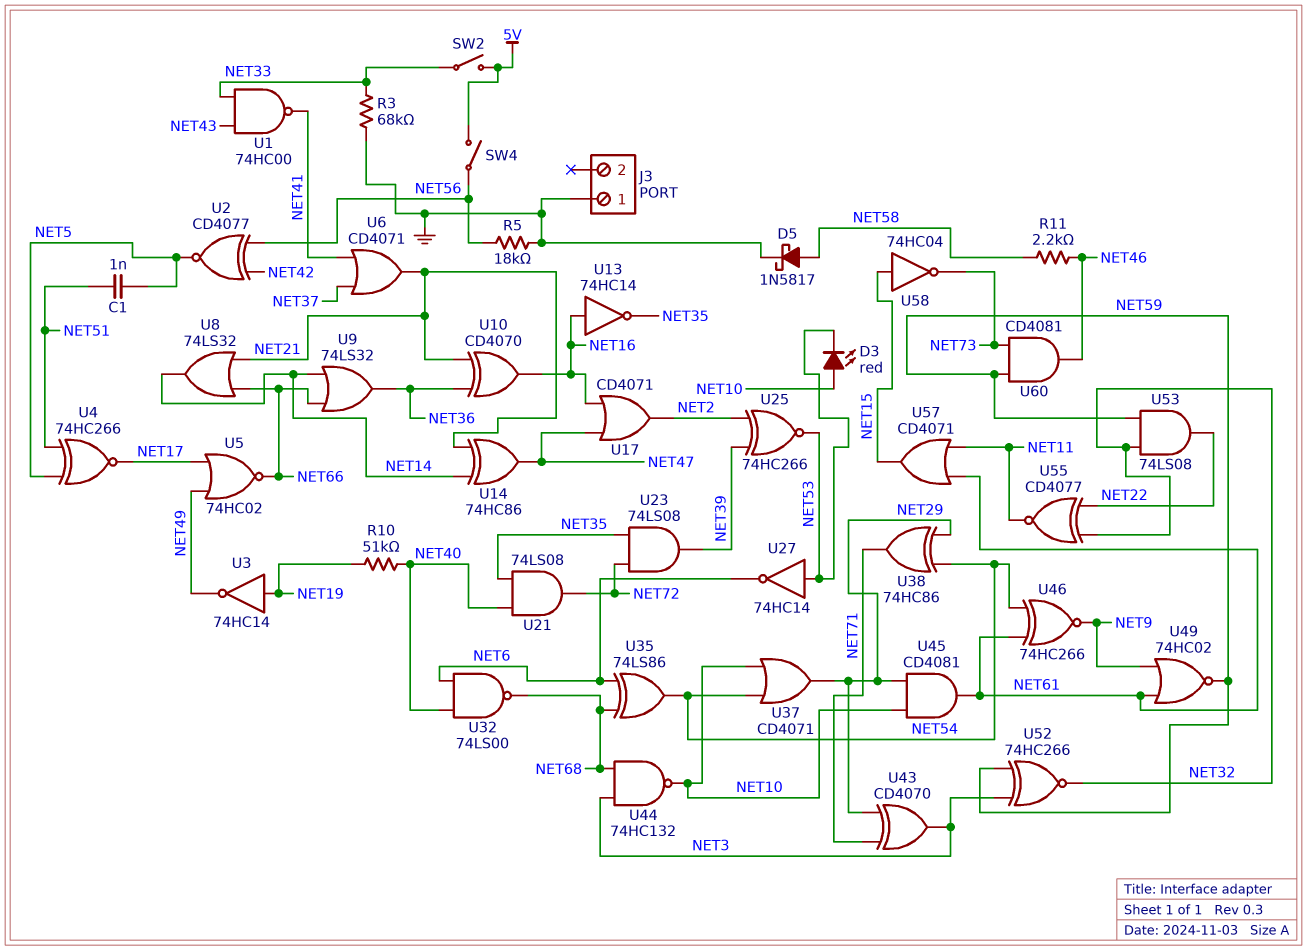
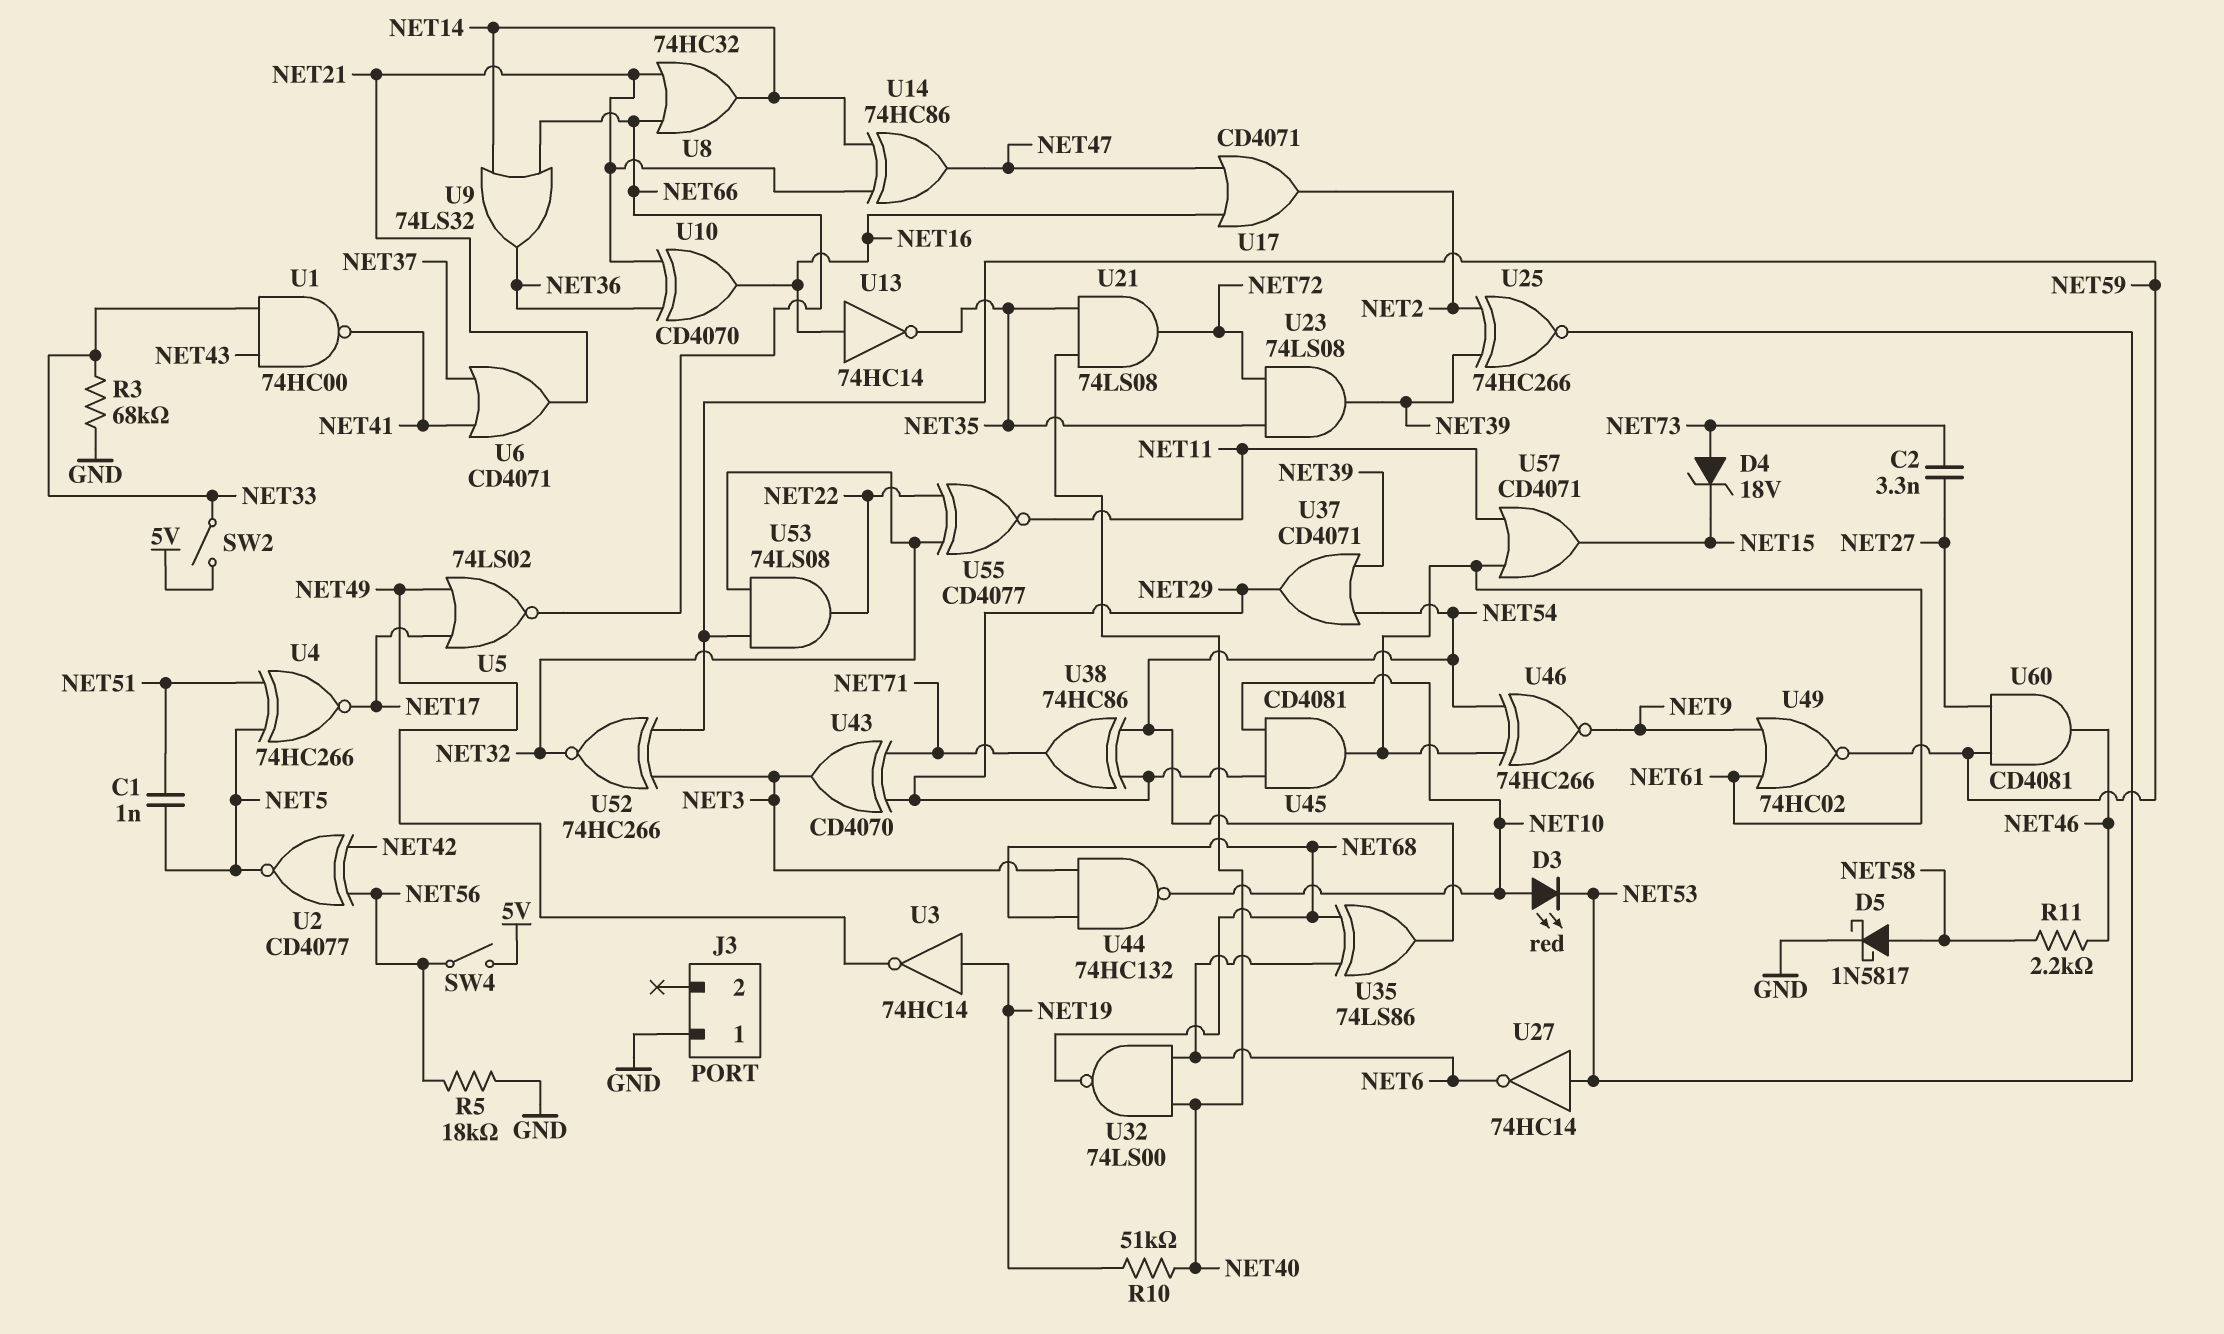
C2: none -> 3.3nF (NET27, NET73)
D4: none -> zener 18V (A NET73, K NET15)
U5: NOR 74HC02 (in NET17, in NET49, out NET66) -> NOR 74LS02 (in NET17, in NET49, out NET66)
U8: OR 74LS32 (in NET21, in NET66, out NET14) -> OR 74HC32 (in NET21, in NET66, out NET14)
U37: OR CD4071 (in NET10, in NET54, out NET29) -> OR CD4071 (in NET39, in NET54, out NET29)
U58: NOT 74HC04 (in NET15, out NET73) -> none
U60: AND CD4081 (in NET59, in NET73, out NET46) -> AND CD4081 (in NET27, in NET59, out NET46)

